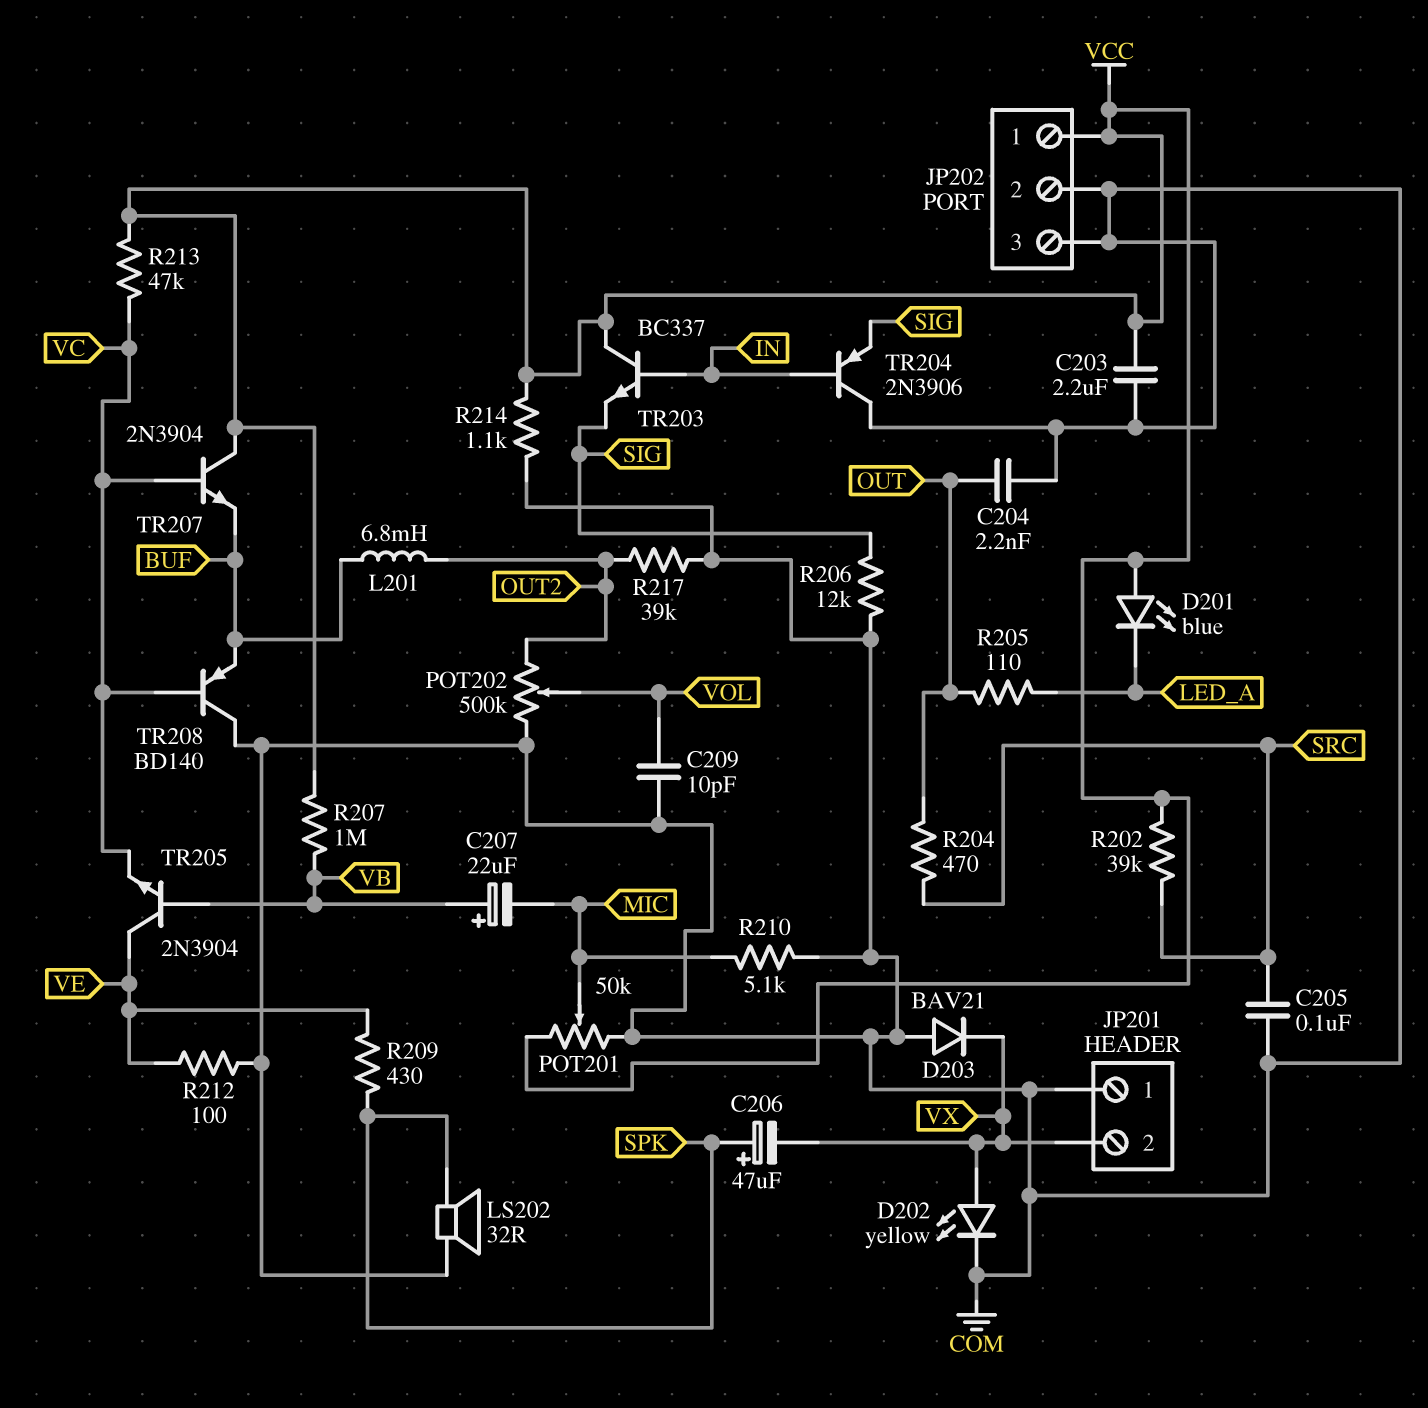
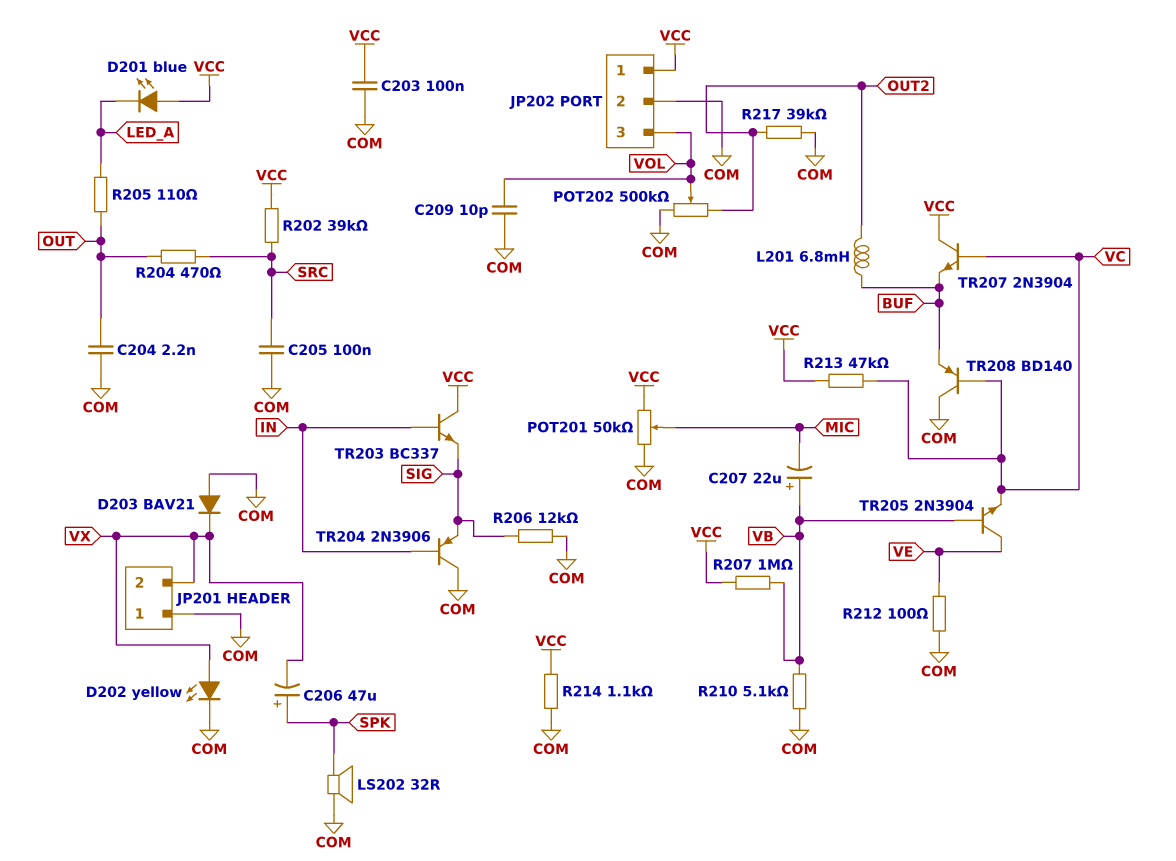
C203: 2.2uF (COM, VCC) -> 100nF (COM, VCC)
JP202 pin 3: COM -> VOL
R209: 430 (SPK, VE) -> none
R210: 5.1k (COM, MIC) -> 5.1k (COM, VB)

